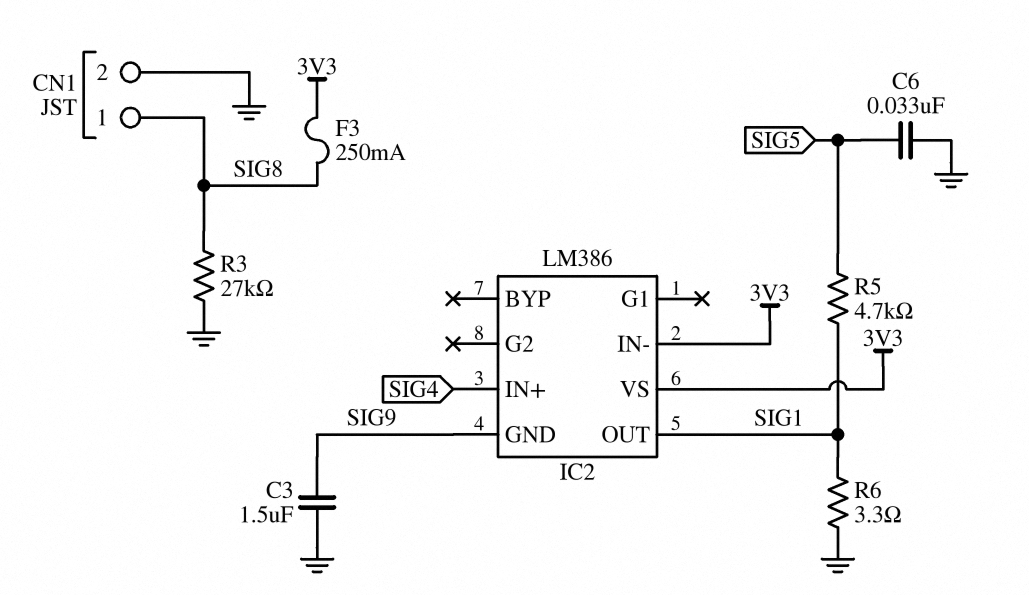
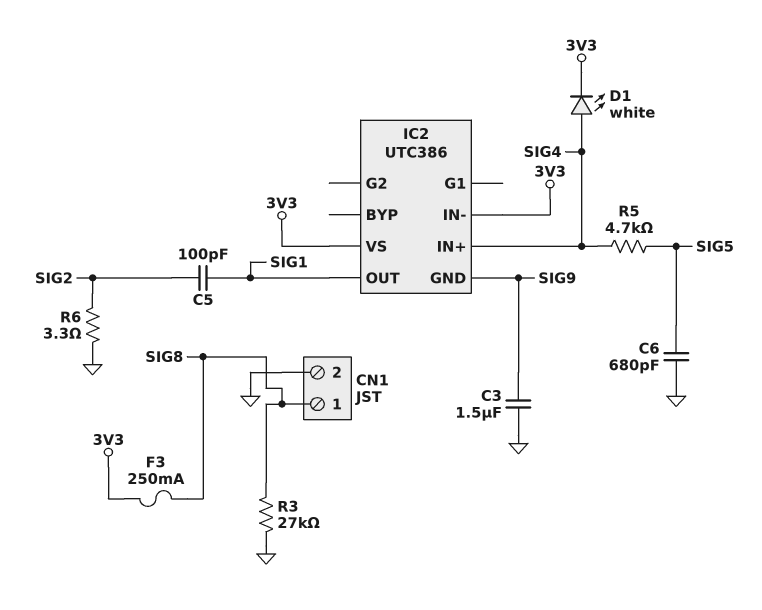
C5: none -> 100pF (SIG1, SIG2)
C6: 33nF (GND, SIG5) -> 680pF (GND, SIG5)
D1: none -> LED white (A SIG4, K 3V3)
IC2: LM386 -> UTC386
R5: 4.7k (SIG1, SIG5) -> 4.7k (SIG4, SIG5)
R6: 3.3 (GND, SIG1) -> 3.3 (GND, SIG2)

